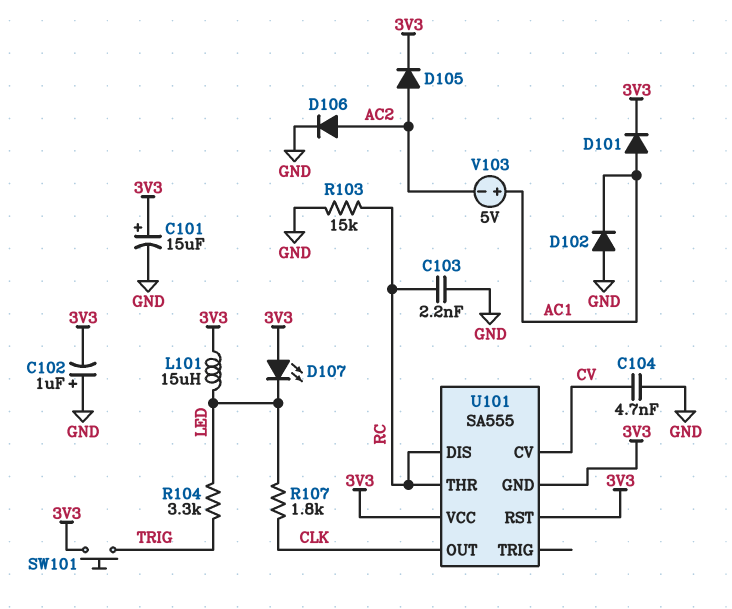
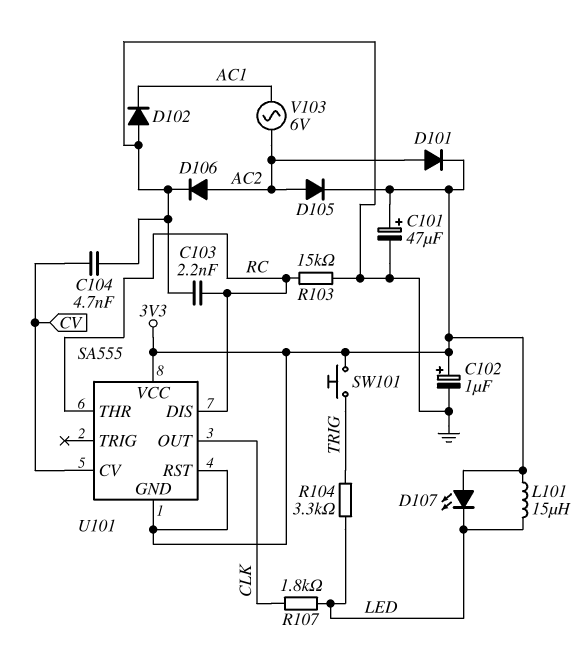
C101: 15uF (plus 3V3, minus GND) -> 47uF (plus 3V3, minus GND)
C102: 1uF (plus GND, minus 3V3) -> 1uF (plus 3V3, minus GND)
D101: diode (A AC1, K 3V3) -> diode (A AC2, K 3V3)
V103: 5V (plus AC1, minus AC2) -> AC 6V (AC1, AC2)

